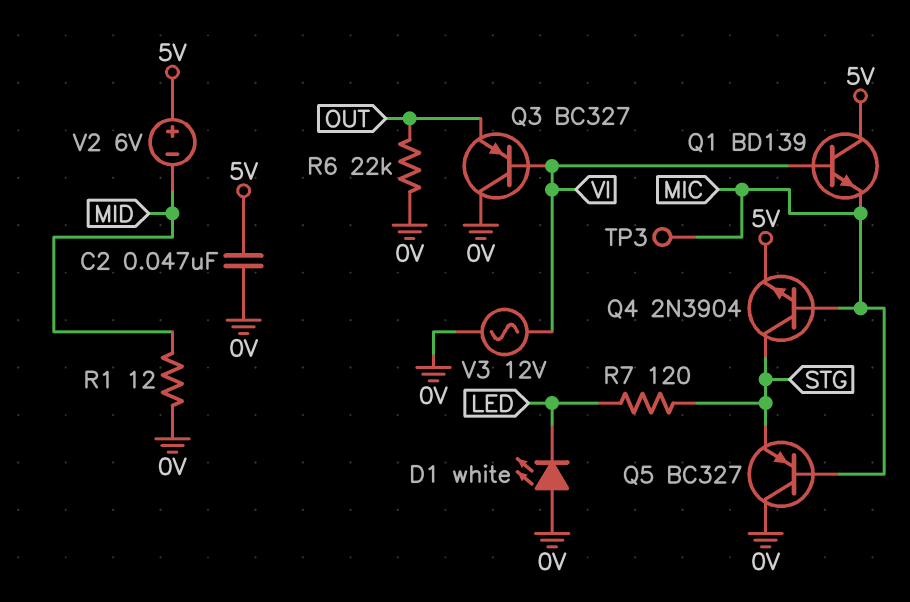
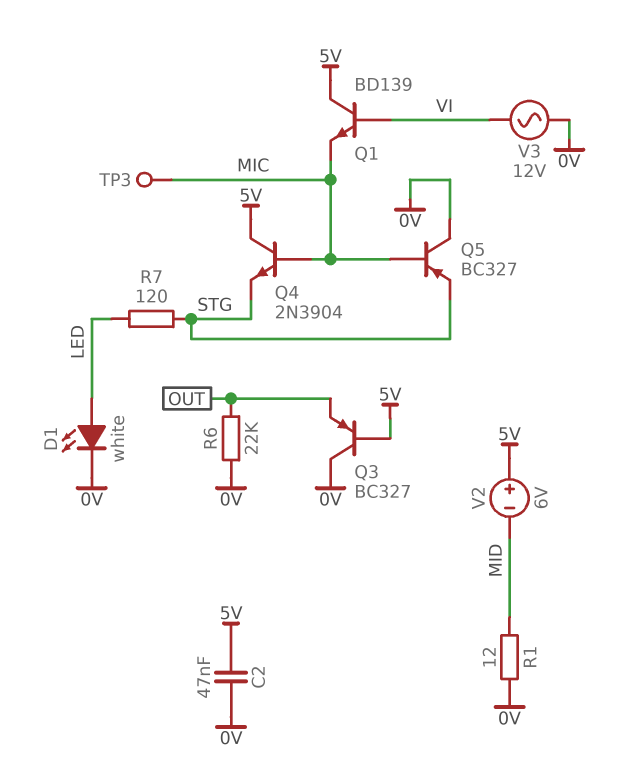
D1: LED white (A 0V, K LED) -> LED white (A LED, K 0V)
Q3: PNP BC327 (B VI, C 0V, E OUT) -> PNP BC327 (B 5V, C 0V, E OUT)
Q4: NPN 2N3904 (B MIC, C STG, E 5V) -> NPN 2N3904 (B MIC, C 5V, E STG)

